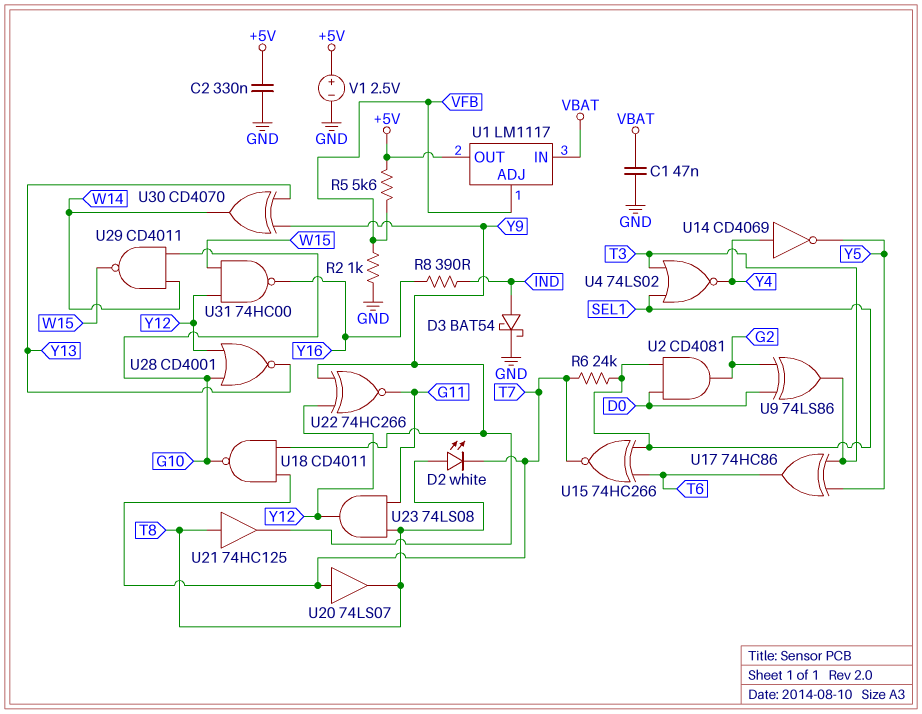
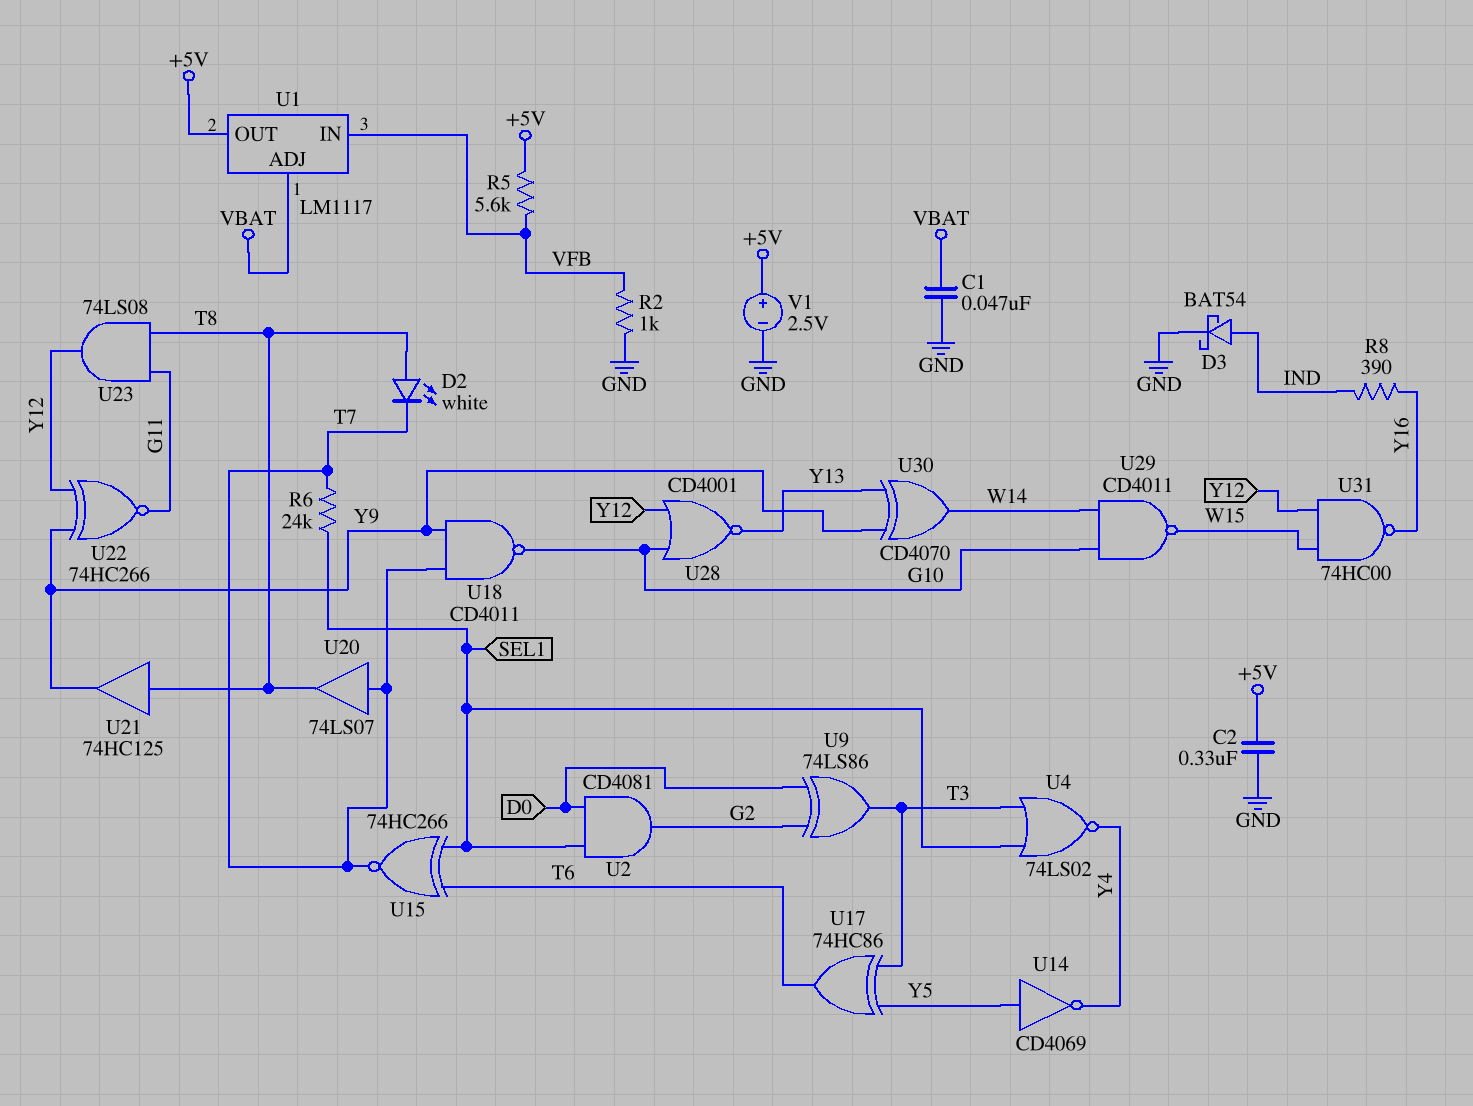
U1 pin ADJ: VFB -> VBAT
U1 pin IN: VBAT -> VFB
U14: NOT CD4069 (in Y4, out Y5) -> NOT CD4069 (in Y5, out Y4)

